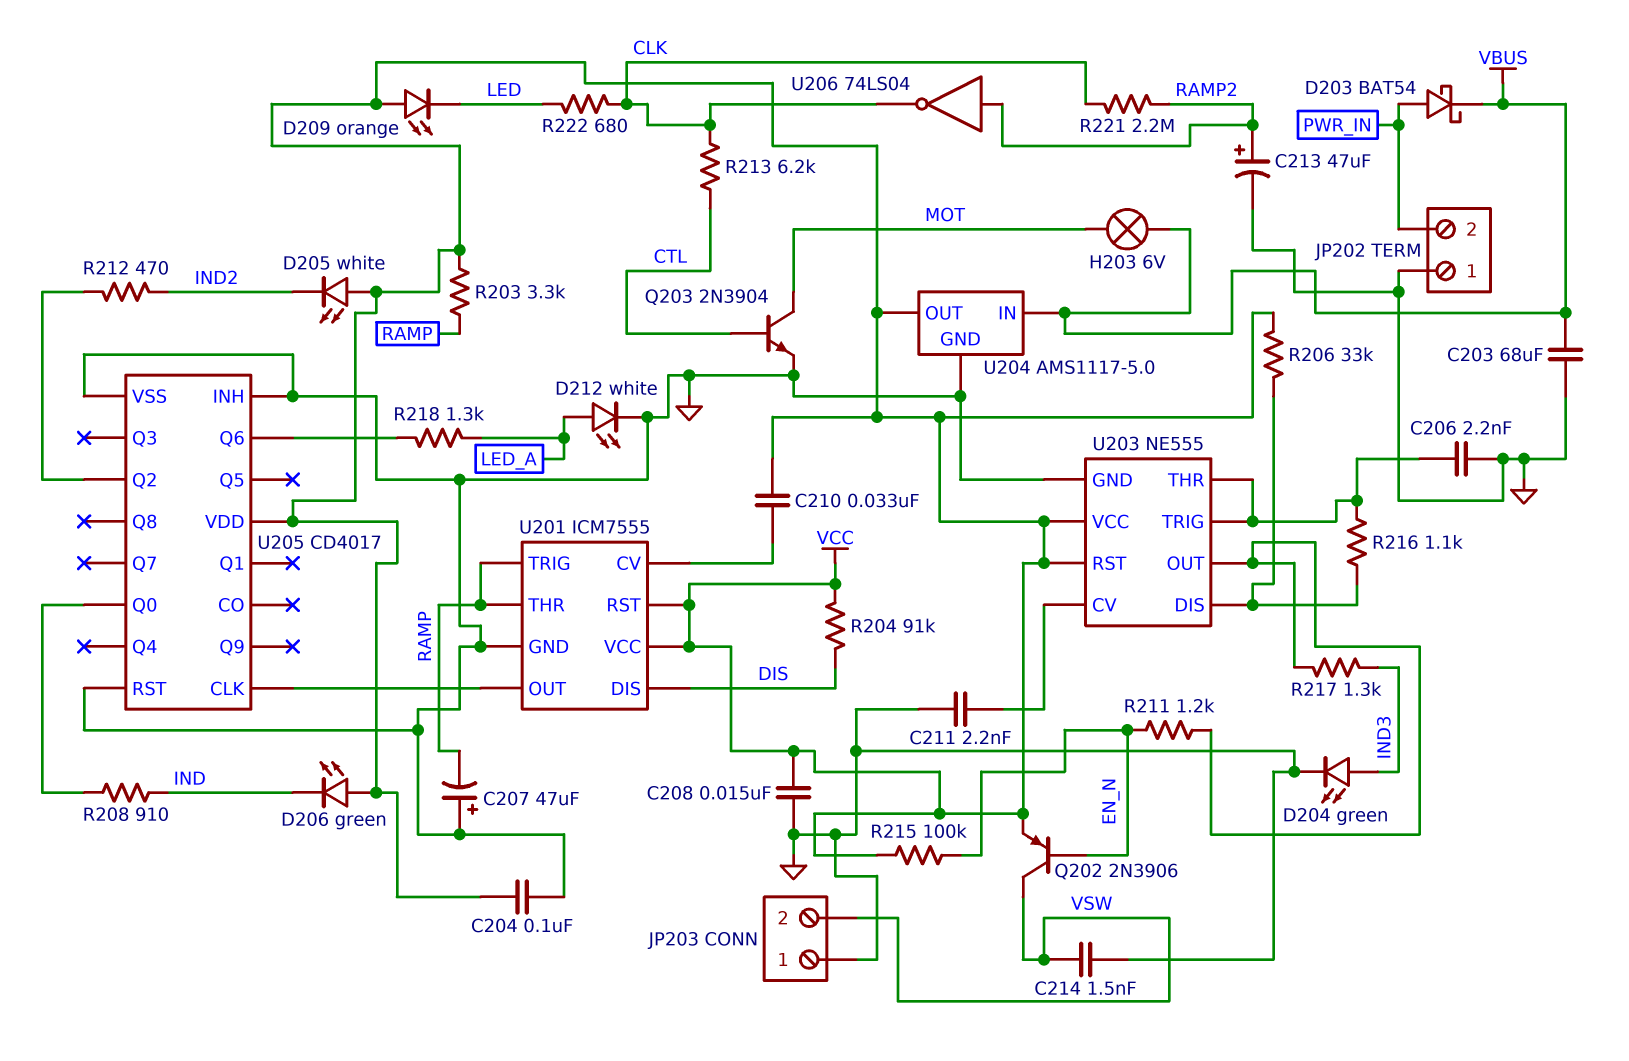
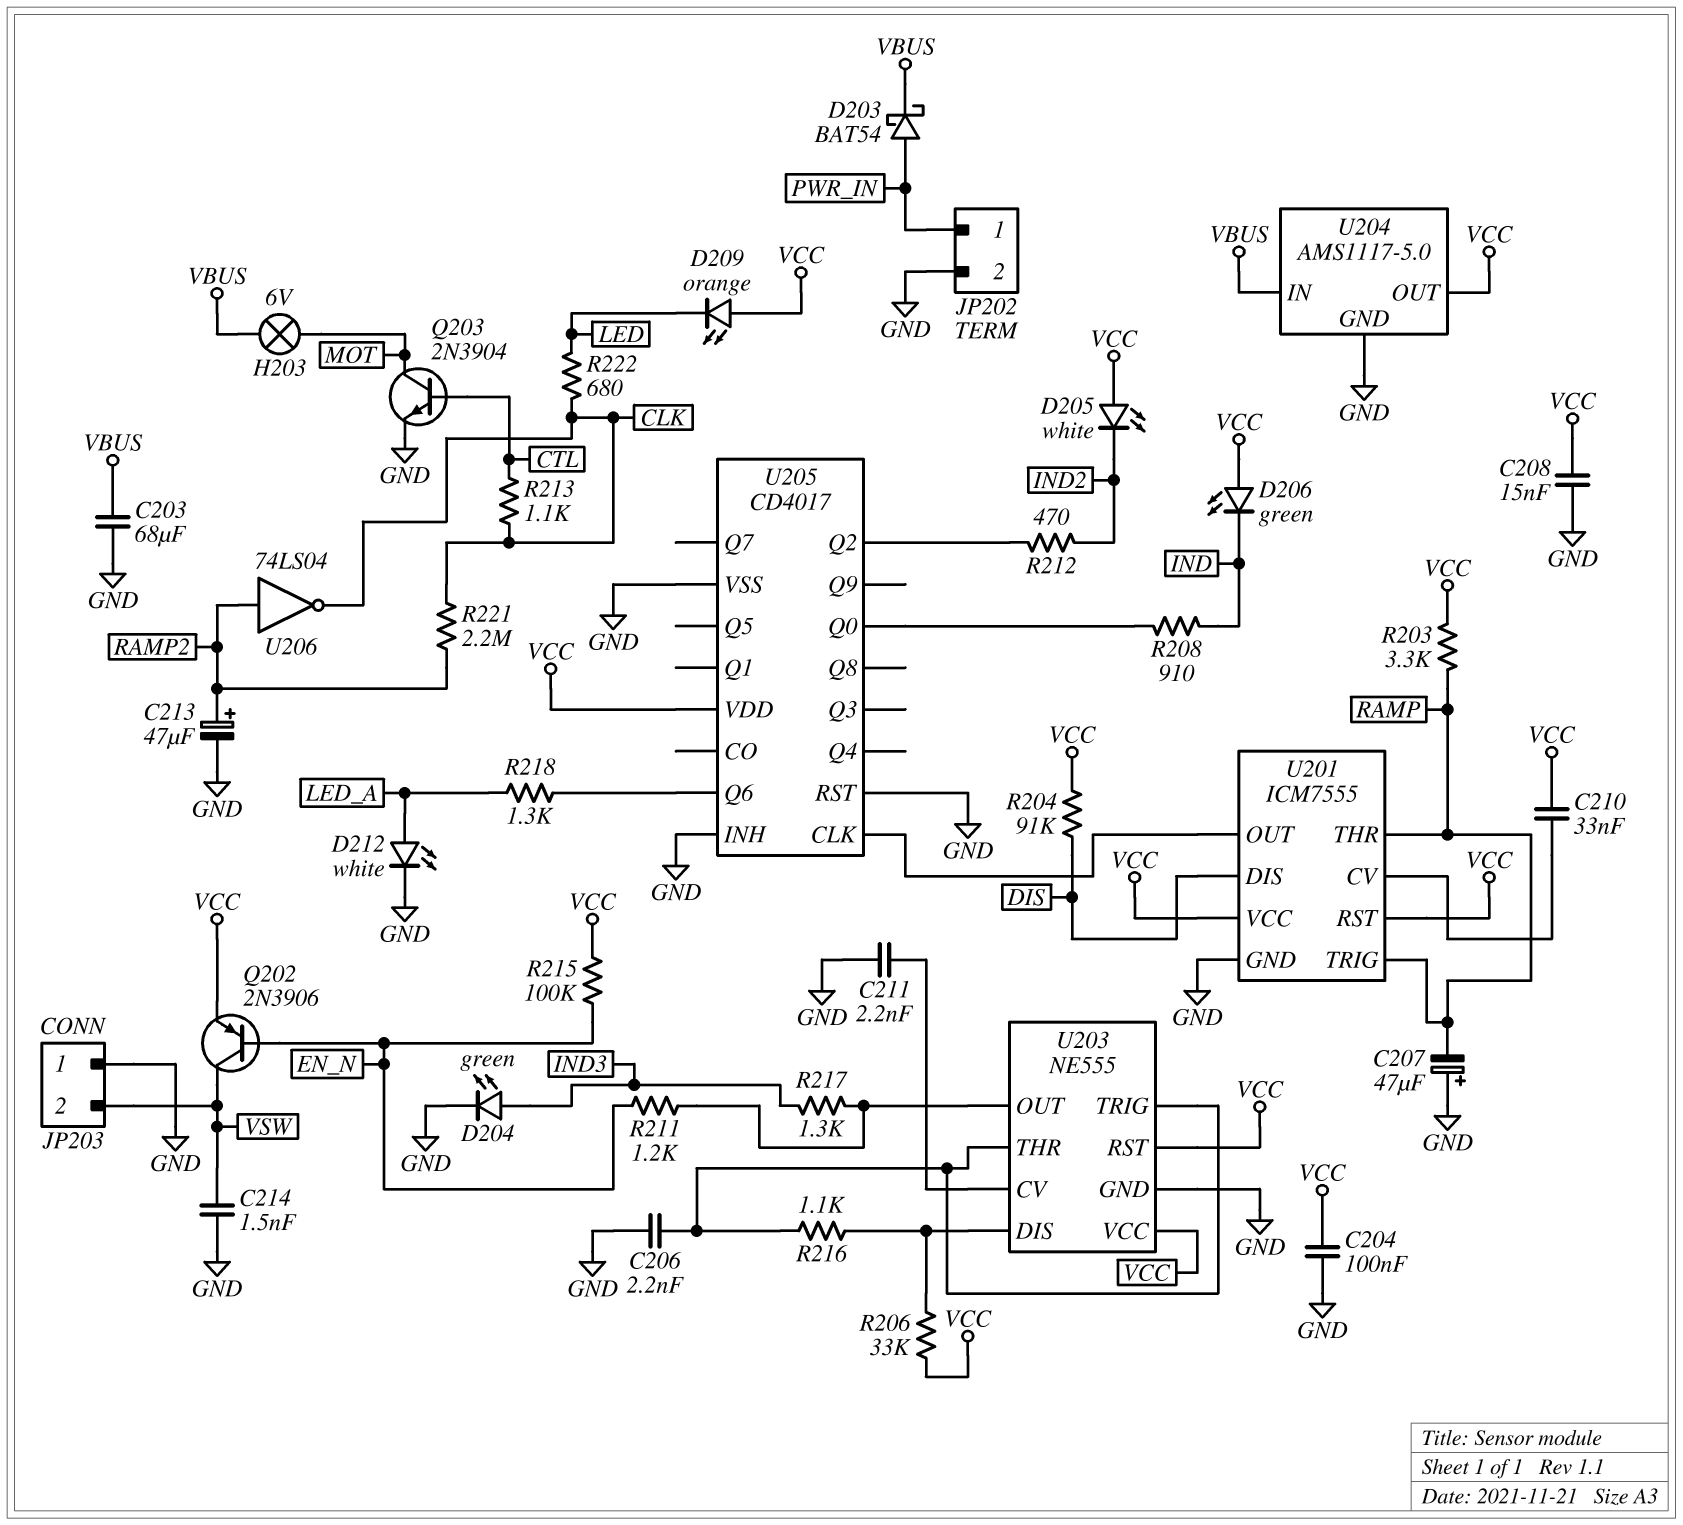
JP202 pin 1: GND -> PWR_IN
JP202 pin 2: PWR_IN -> GND
R213: 6.2k (CLK, CTL) -> 1.1k (CLK, CTL)

